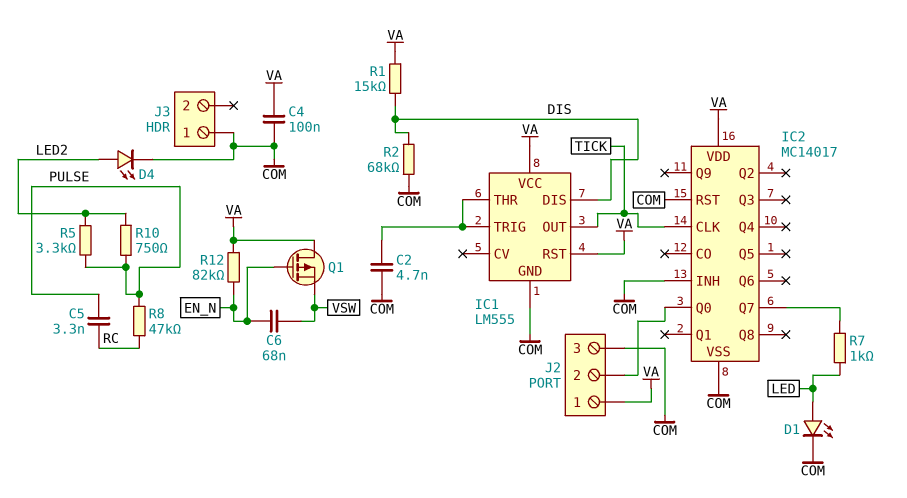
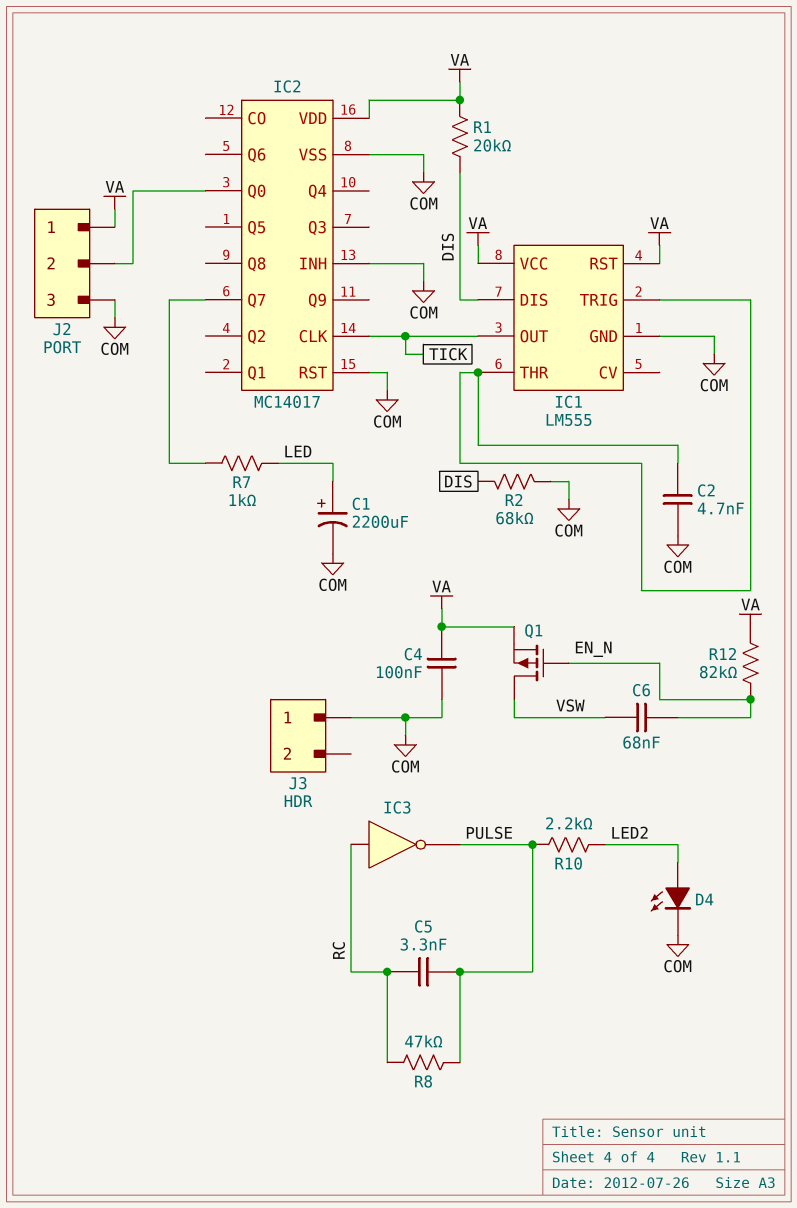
C1: none -> 2200uF (plus LED, minus COM)
D1: LED (A LED, K COM) -> none
IC3: none -> NOT (in RC, out PULSE)
Q1: PMOS (G EN_N, D VA, S VSW) -> PMOS (G EN_N, D VSW, S VA)
R1: 15k (DIS, VA) -> 20k (DIS, VA)
R5: 3.3k (LED2, PULSE) -> none
R10: 750 (LED2, PULSE) -> 2.2k (LED2, PULSE)

